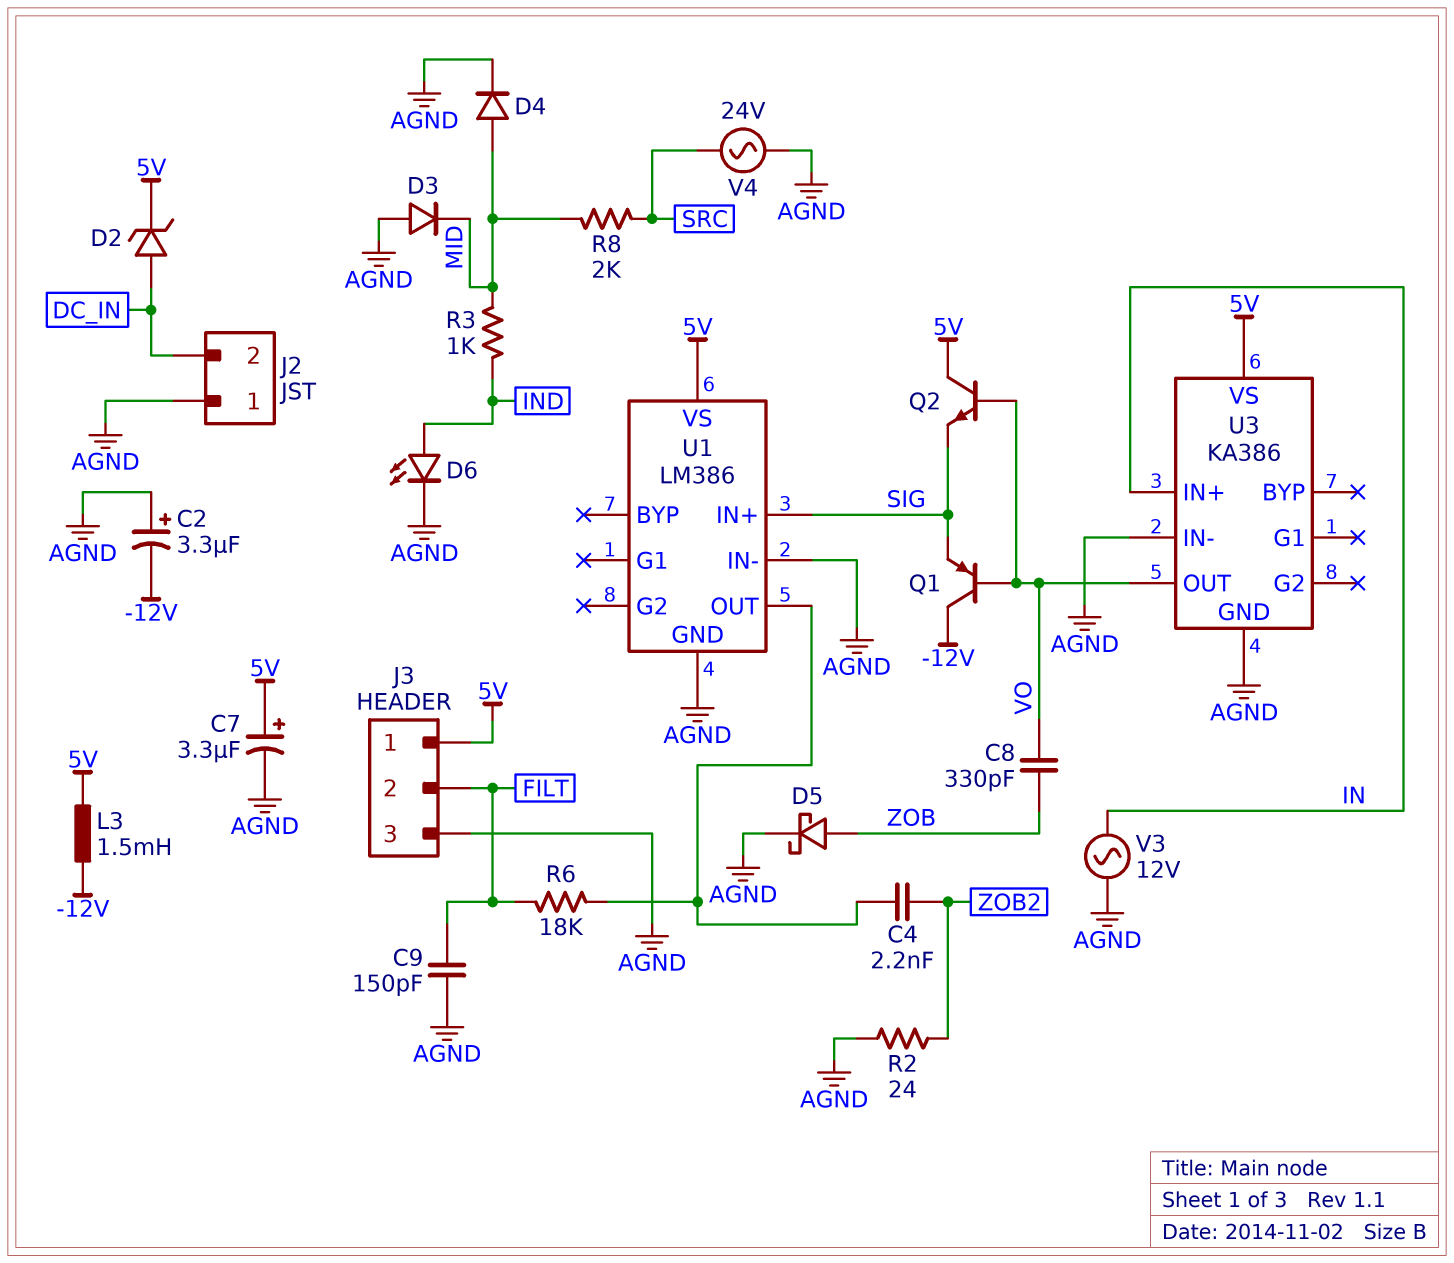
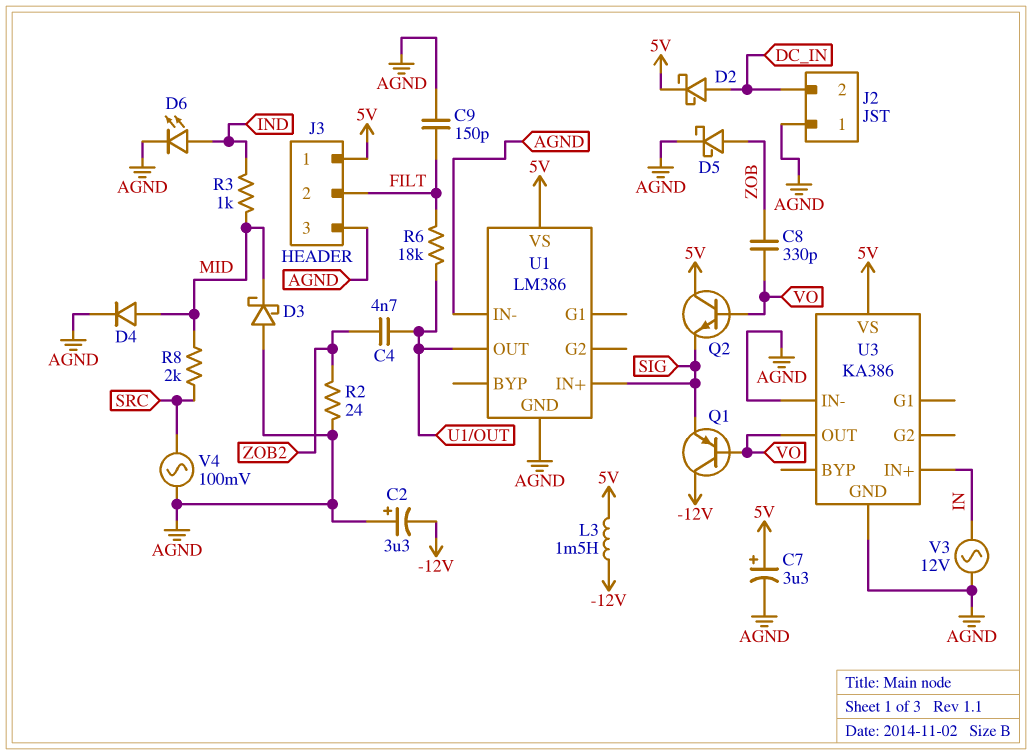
C4: 2.2nF (U1/OUT, ZOB2) -> 4.7nF (U1/OUT, ZOB2)
D2: zener (A DC_IN, K 5V) -> schottky (A DC_IN, K 5V)
D3: diode (A AGND, K MID) -> schottky (A AGND, K MID)
V4: AC 24V (AGND, SRC) -> AC 100mV (AGND, SRC)

